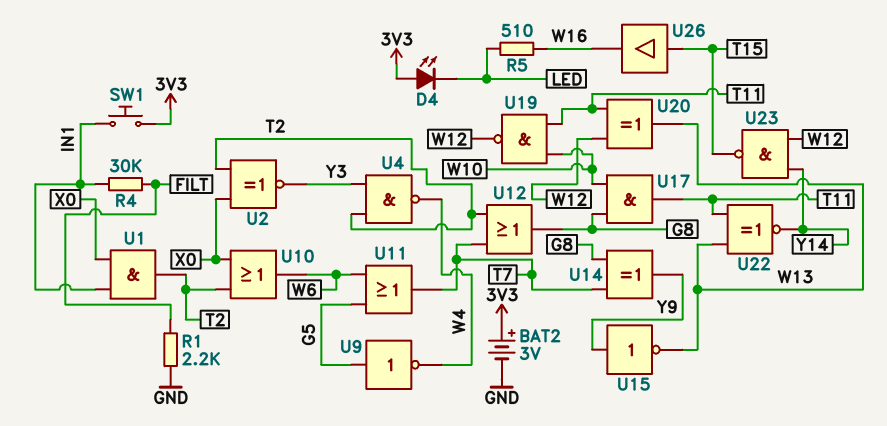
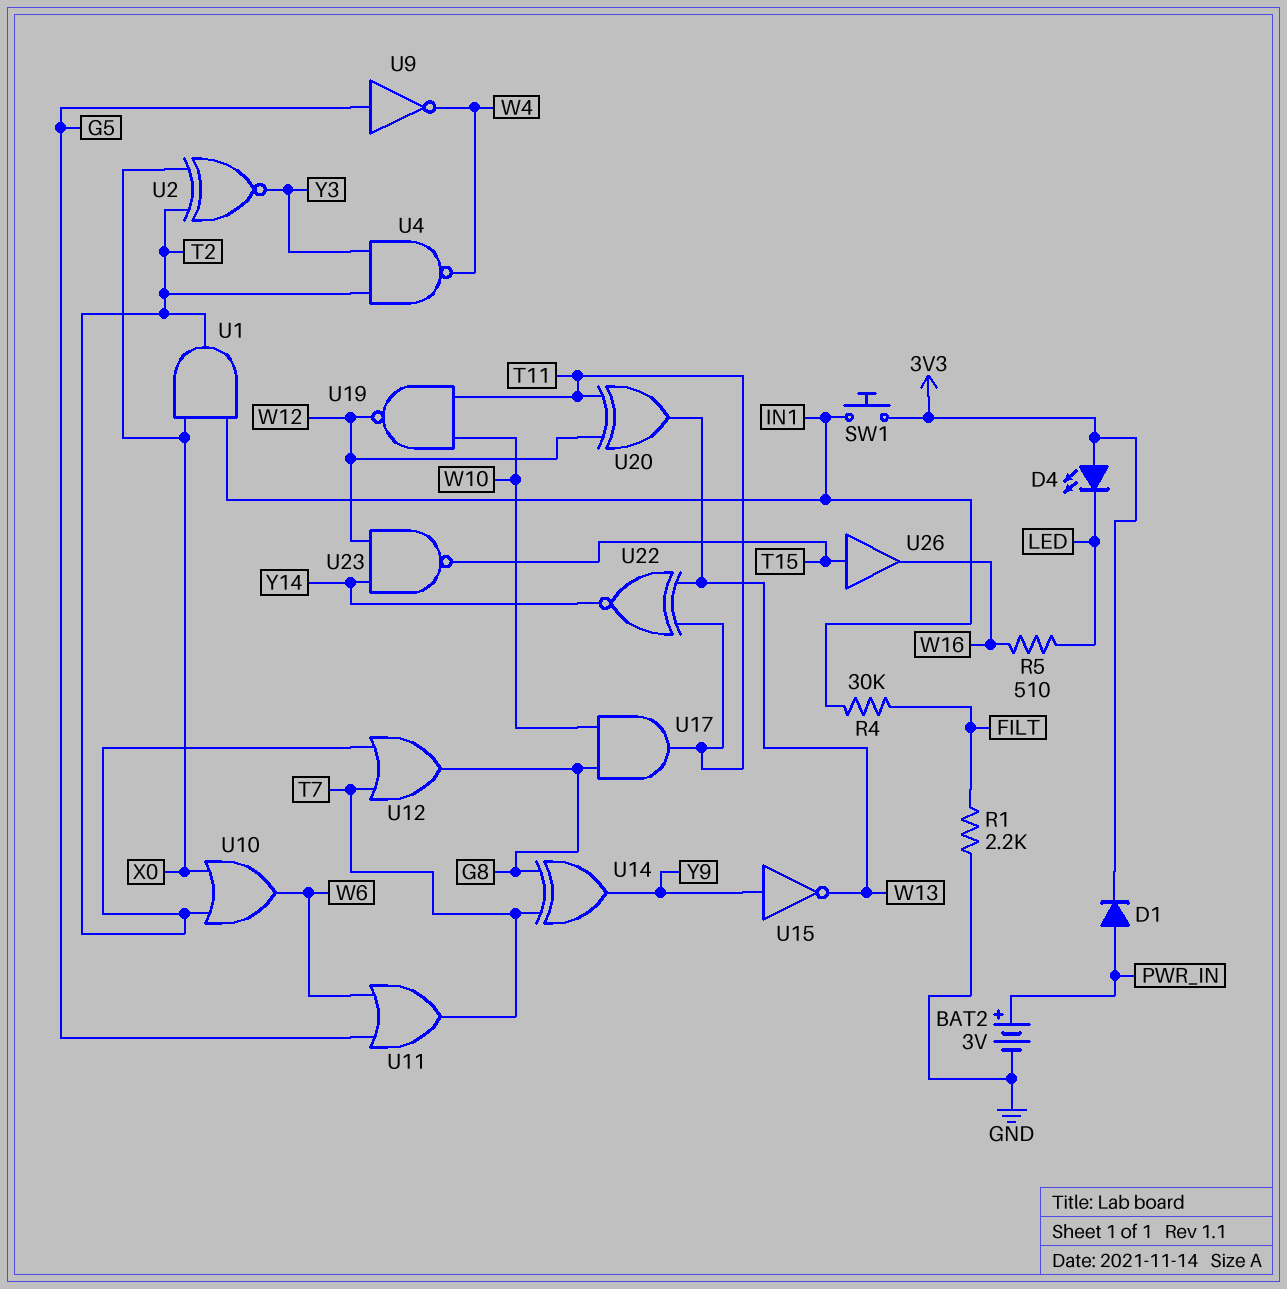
BAT2: 3V (plus 3V3, minus GND) -> 3V (plus PWR_IN, minus GND)
D1: none -> diode (A PWR_IN, K 3V3)

